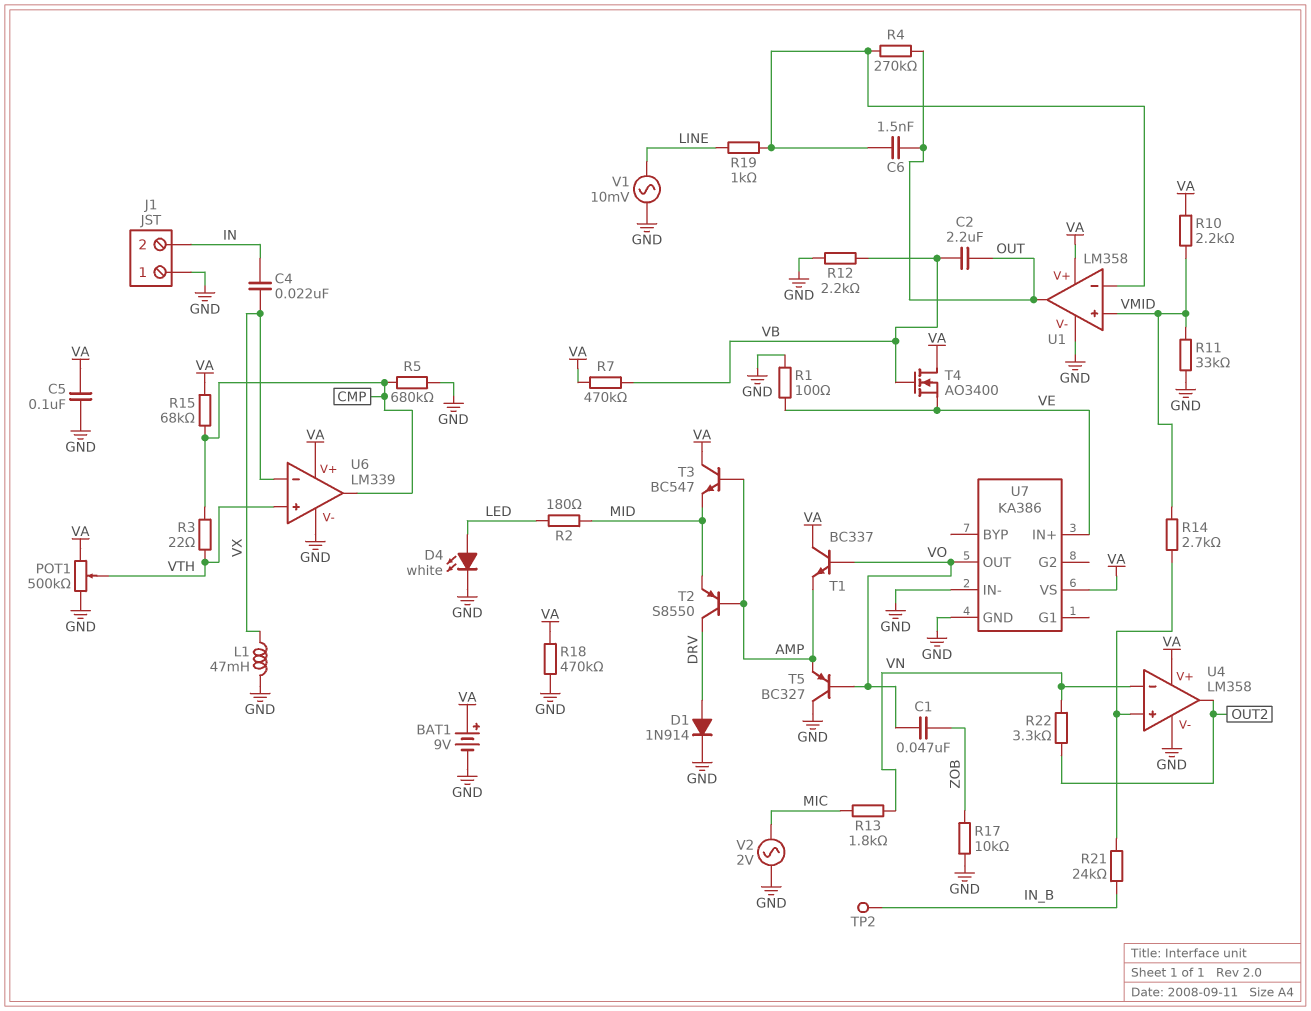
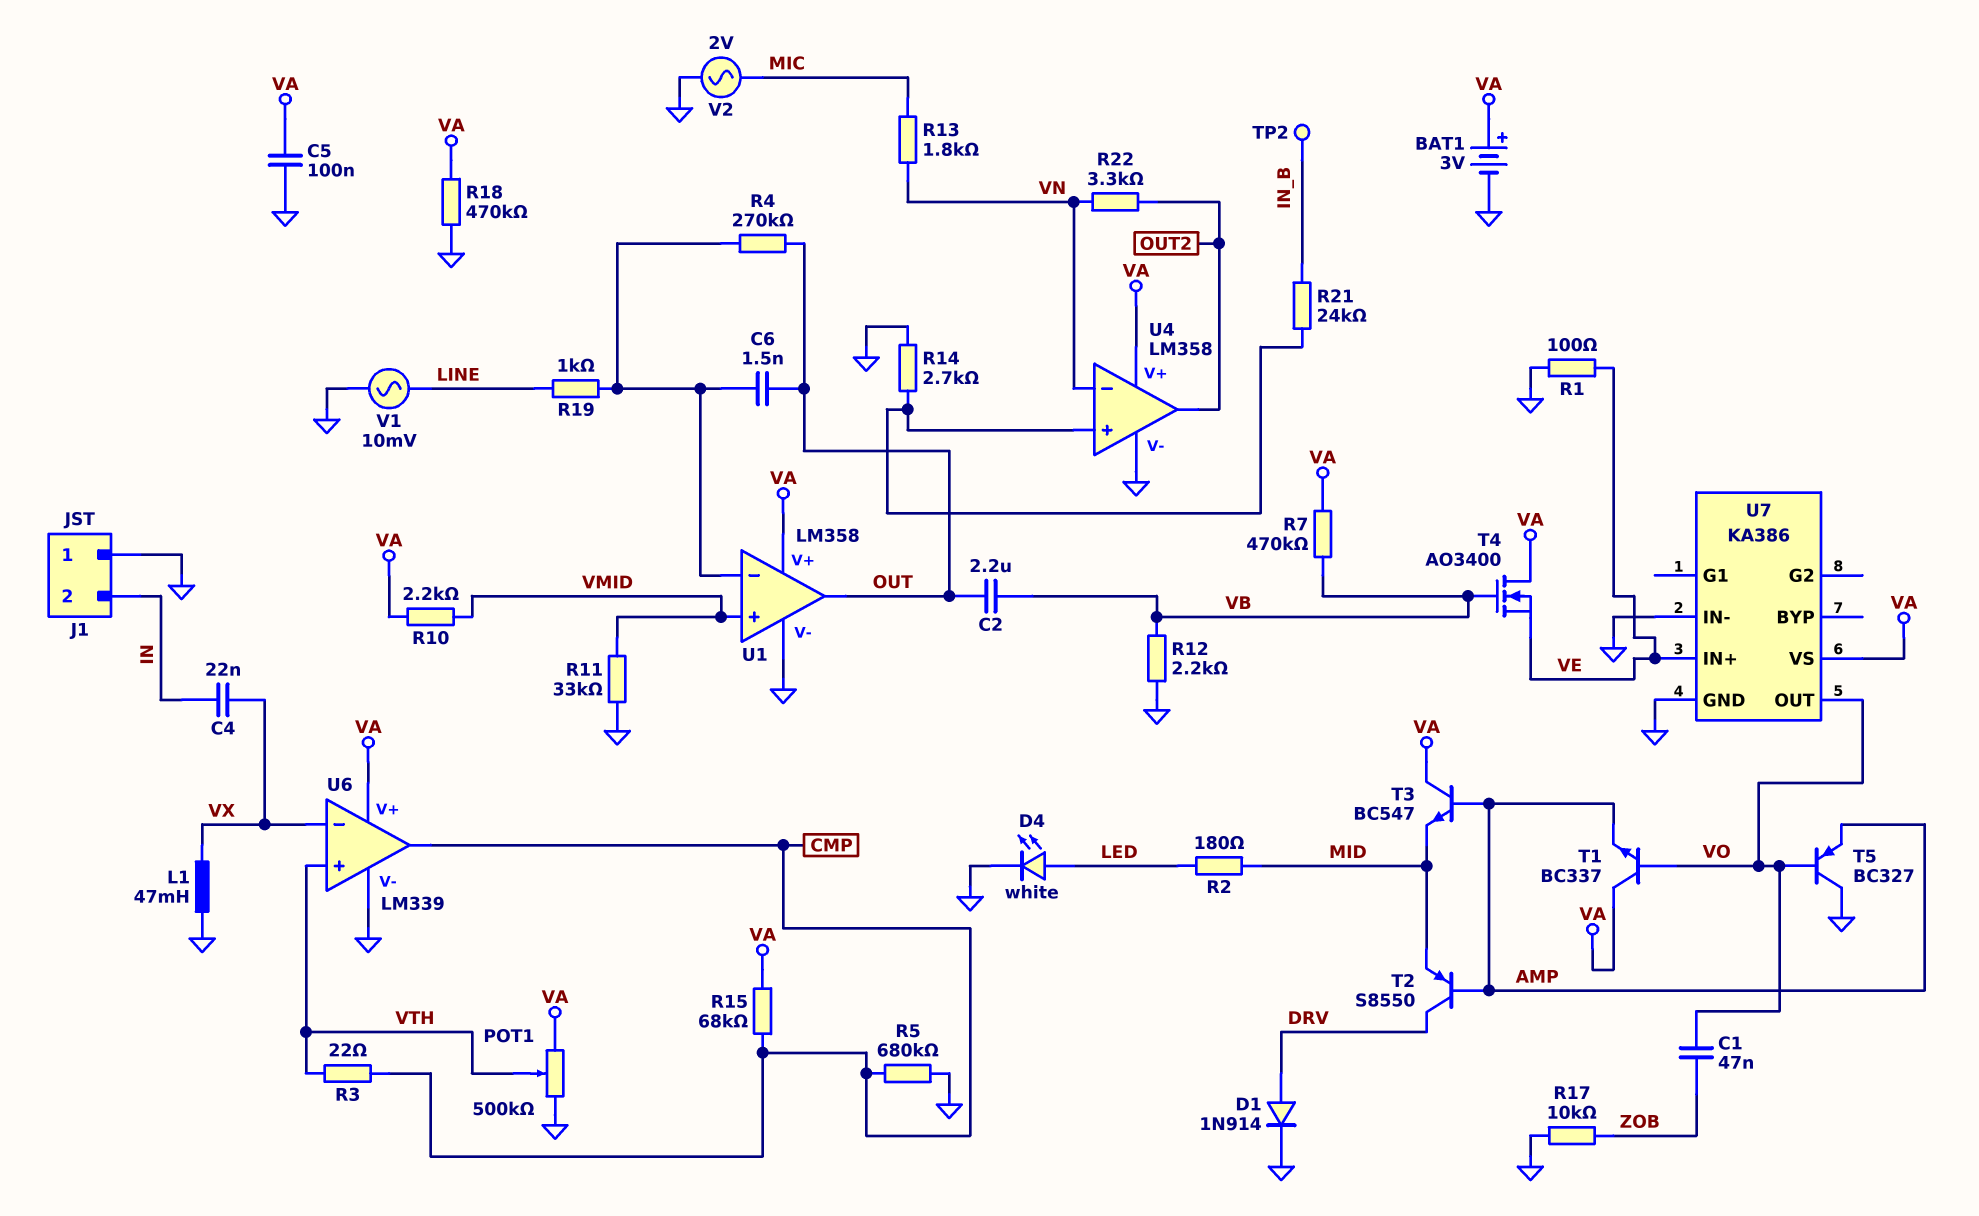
BAT1: 9V (plus VA, minus GND) -> 3V (plus VA, minus GND)
R14: 2.7k (U4/in+, VMID) -> 2.7k (GND, U4/in+)

